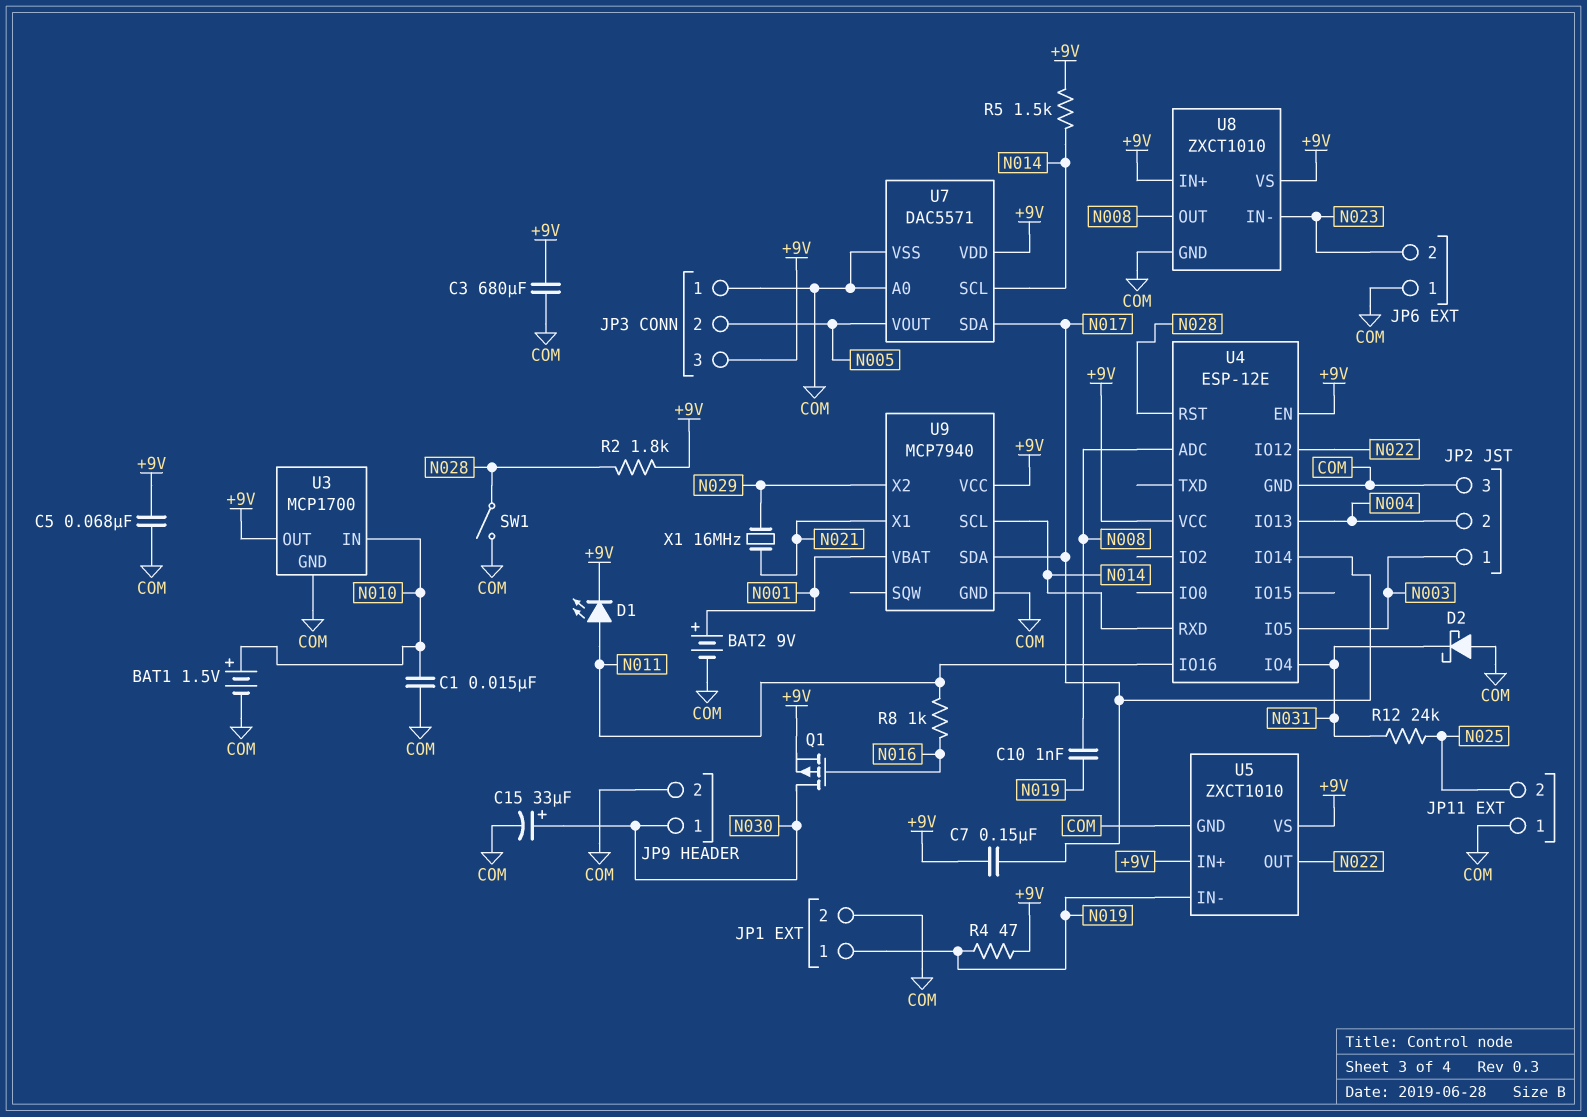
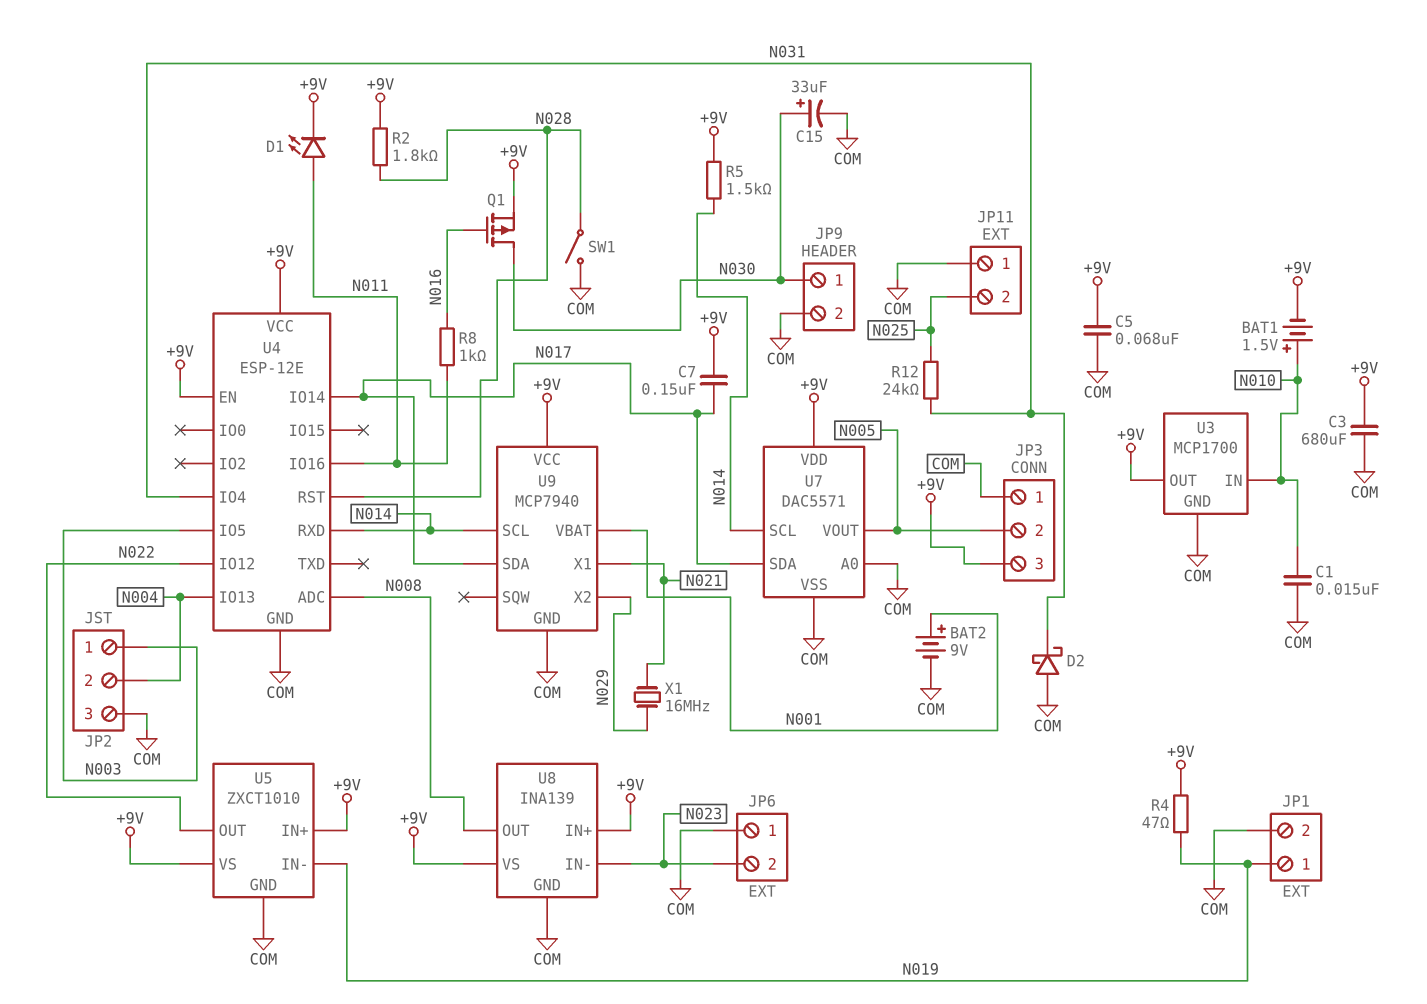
BAT1: 1.5V (plus N010, minus COM) -> 1.5V (plus N010, minus +9V)
C10: 1nF (N008, N019) -> none
U8: ZXCT1010 -> INA139

